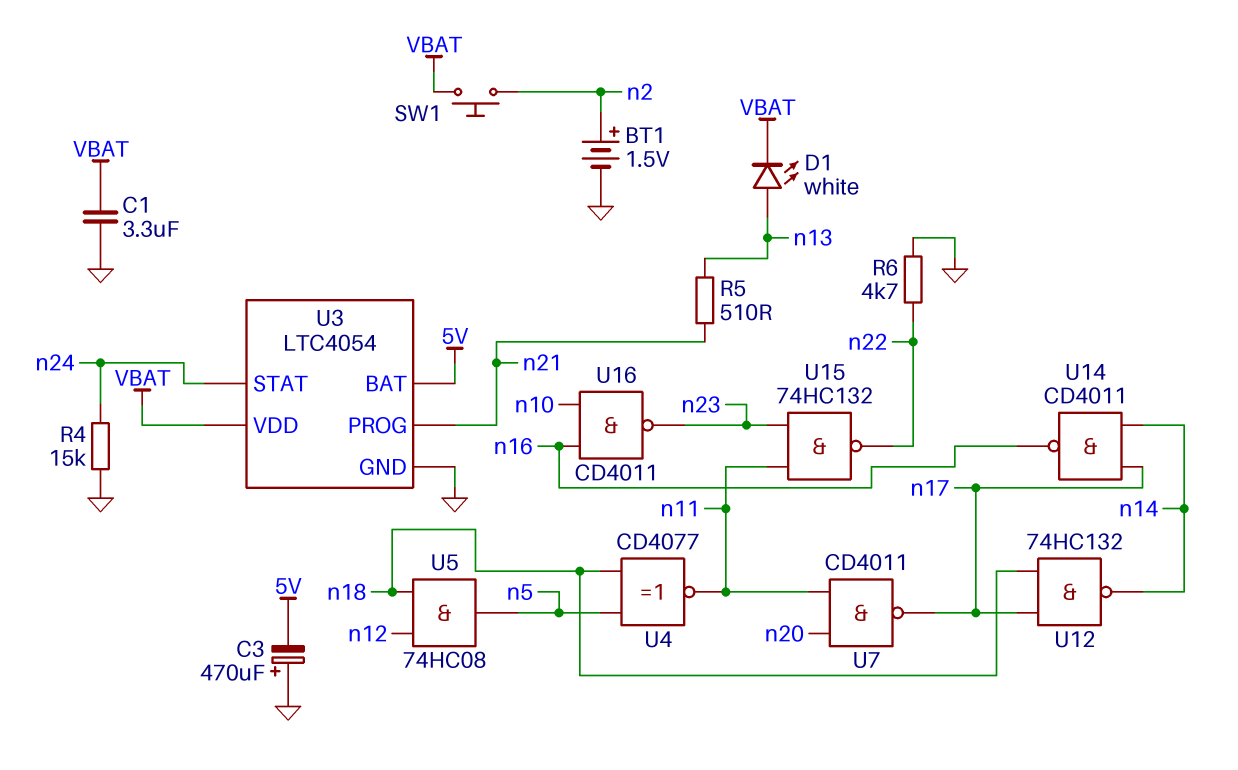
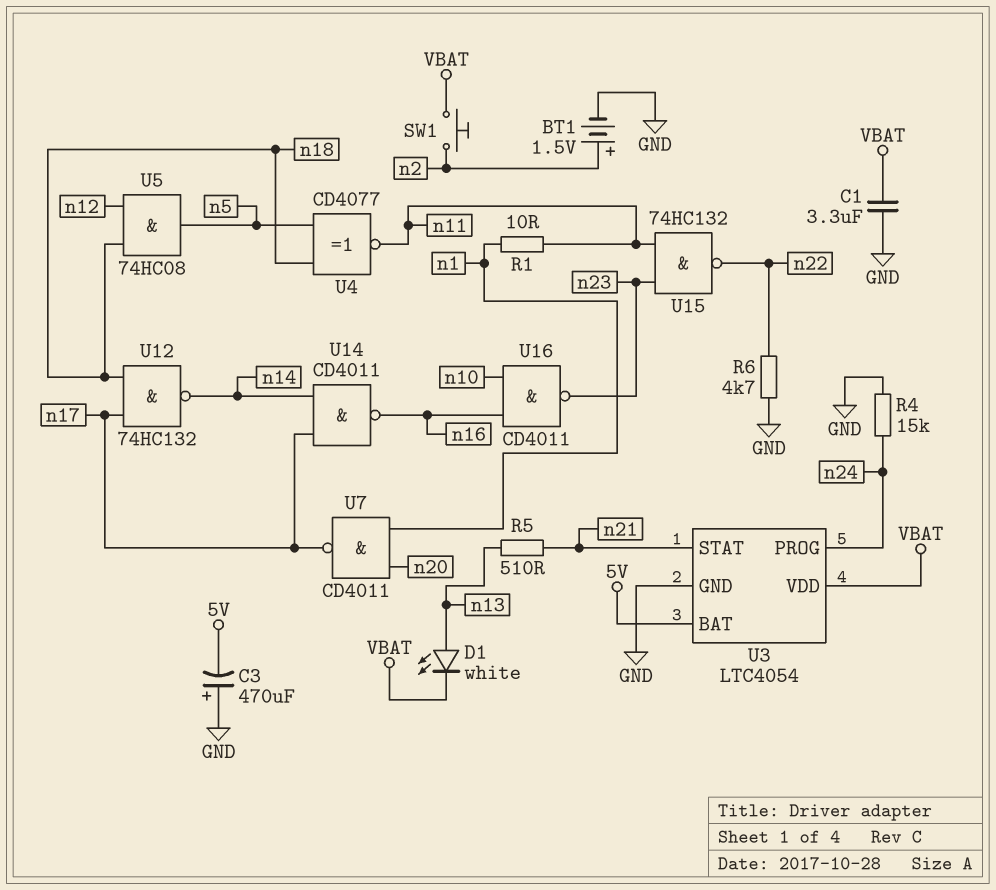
R1: none -> 10 (n1, n11)
U3 pin PROG: n21 -> n24
U3 pin STAT: n24 -> n21
U7: NAND CD4011 (in n11, in n20, out n17) -> NAND CD4011 (in n1, in n20, out n17)

